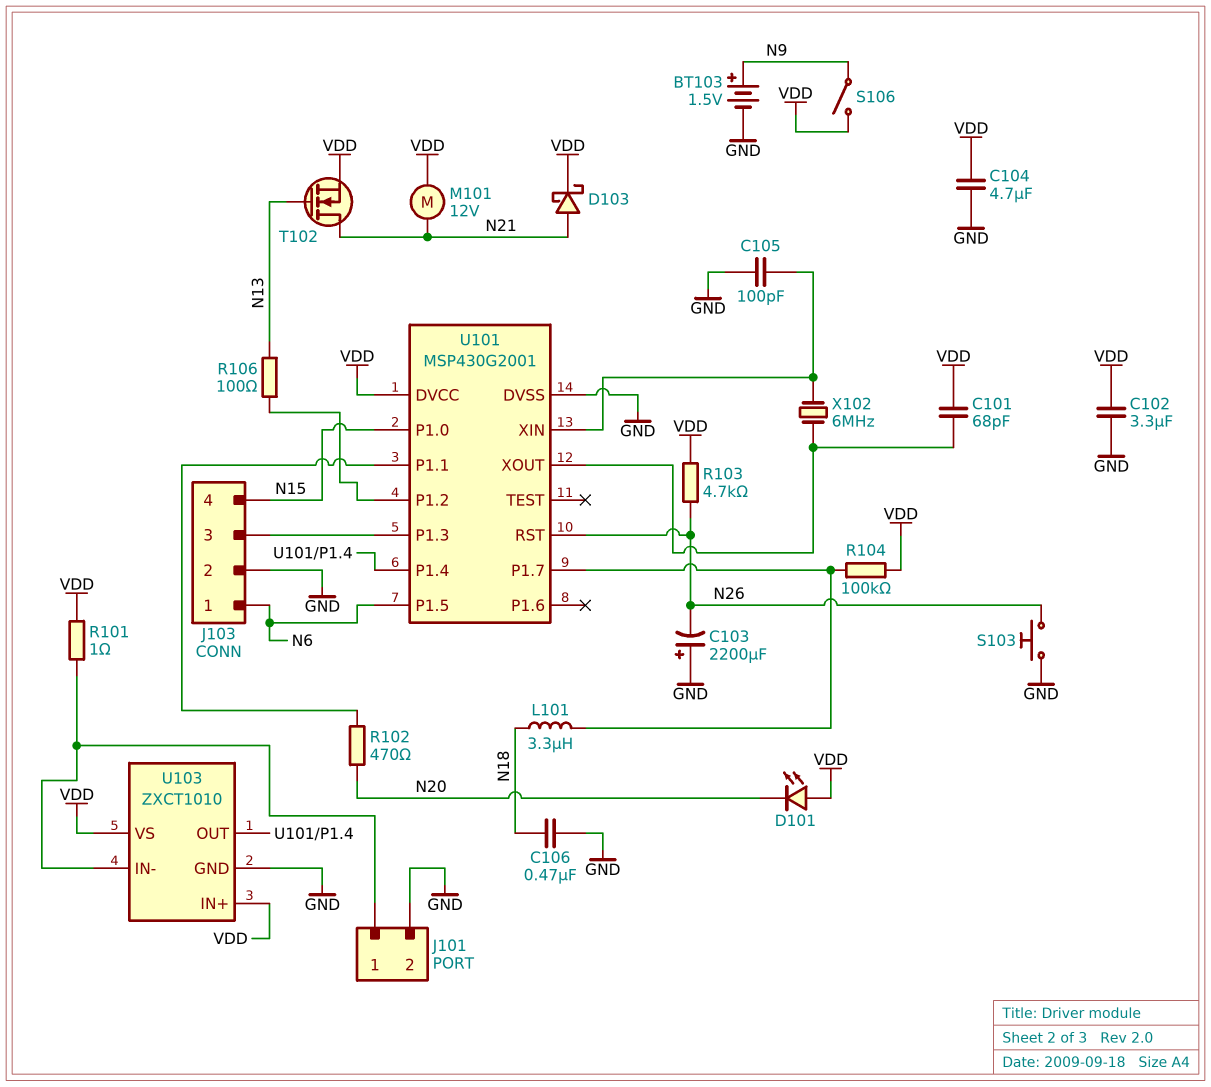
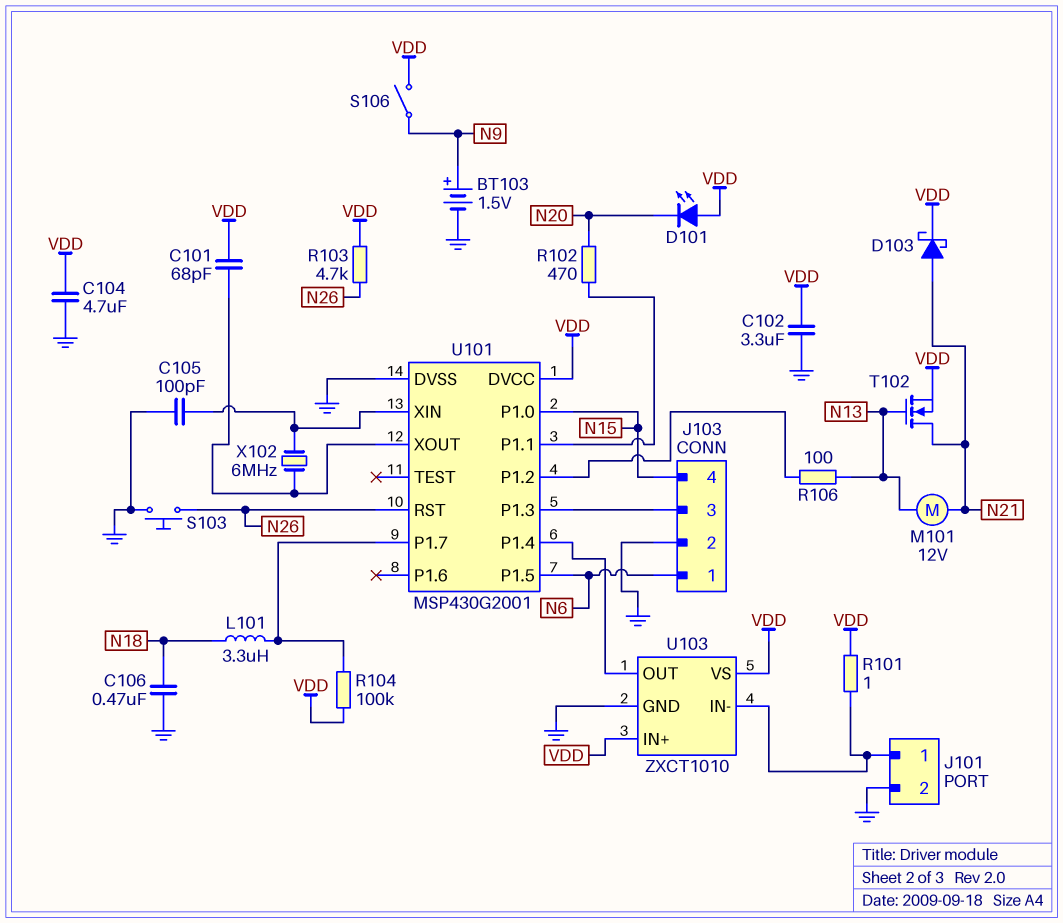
C103: 2200uF (plus GND, minus N26) -> none
M101: motor 12V (N21, VDD) -> motor 12V (N13, N21)

